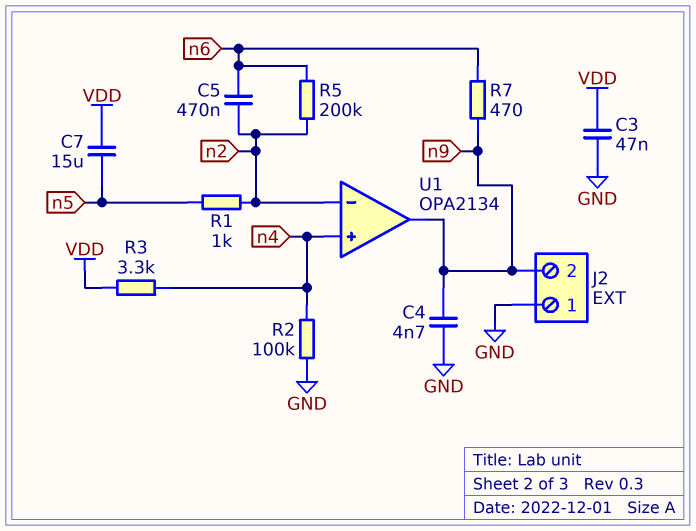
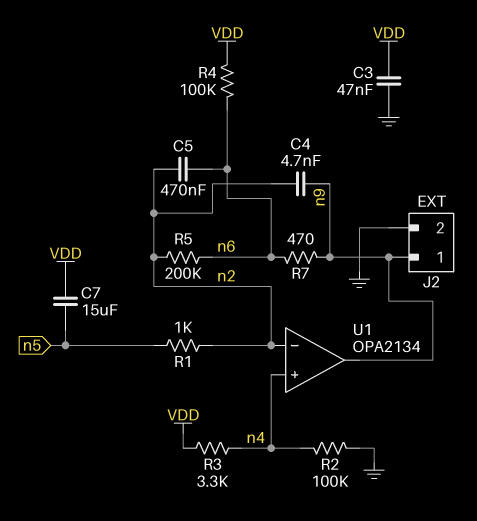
C4: 4.7nF (GND, n9) -> 4.7nF (n2, n9)
J2 pin 1: GND -> n9
J2 pin 2: n9 -> GND
R4: none -> 100k (VDD, n6)

